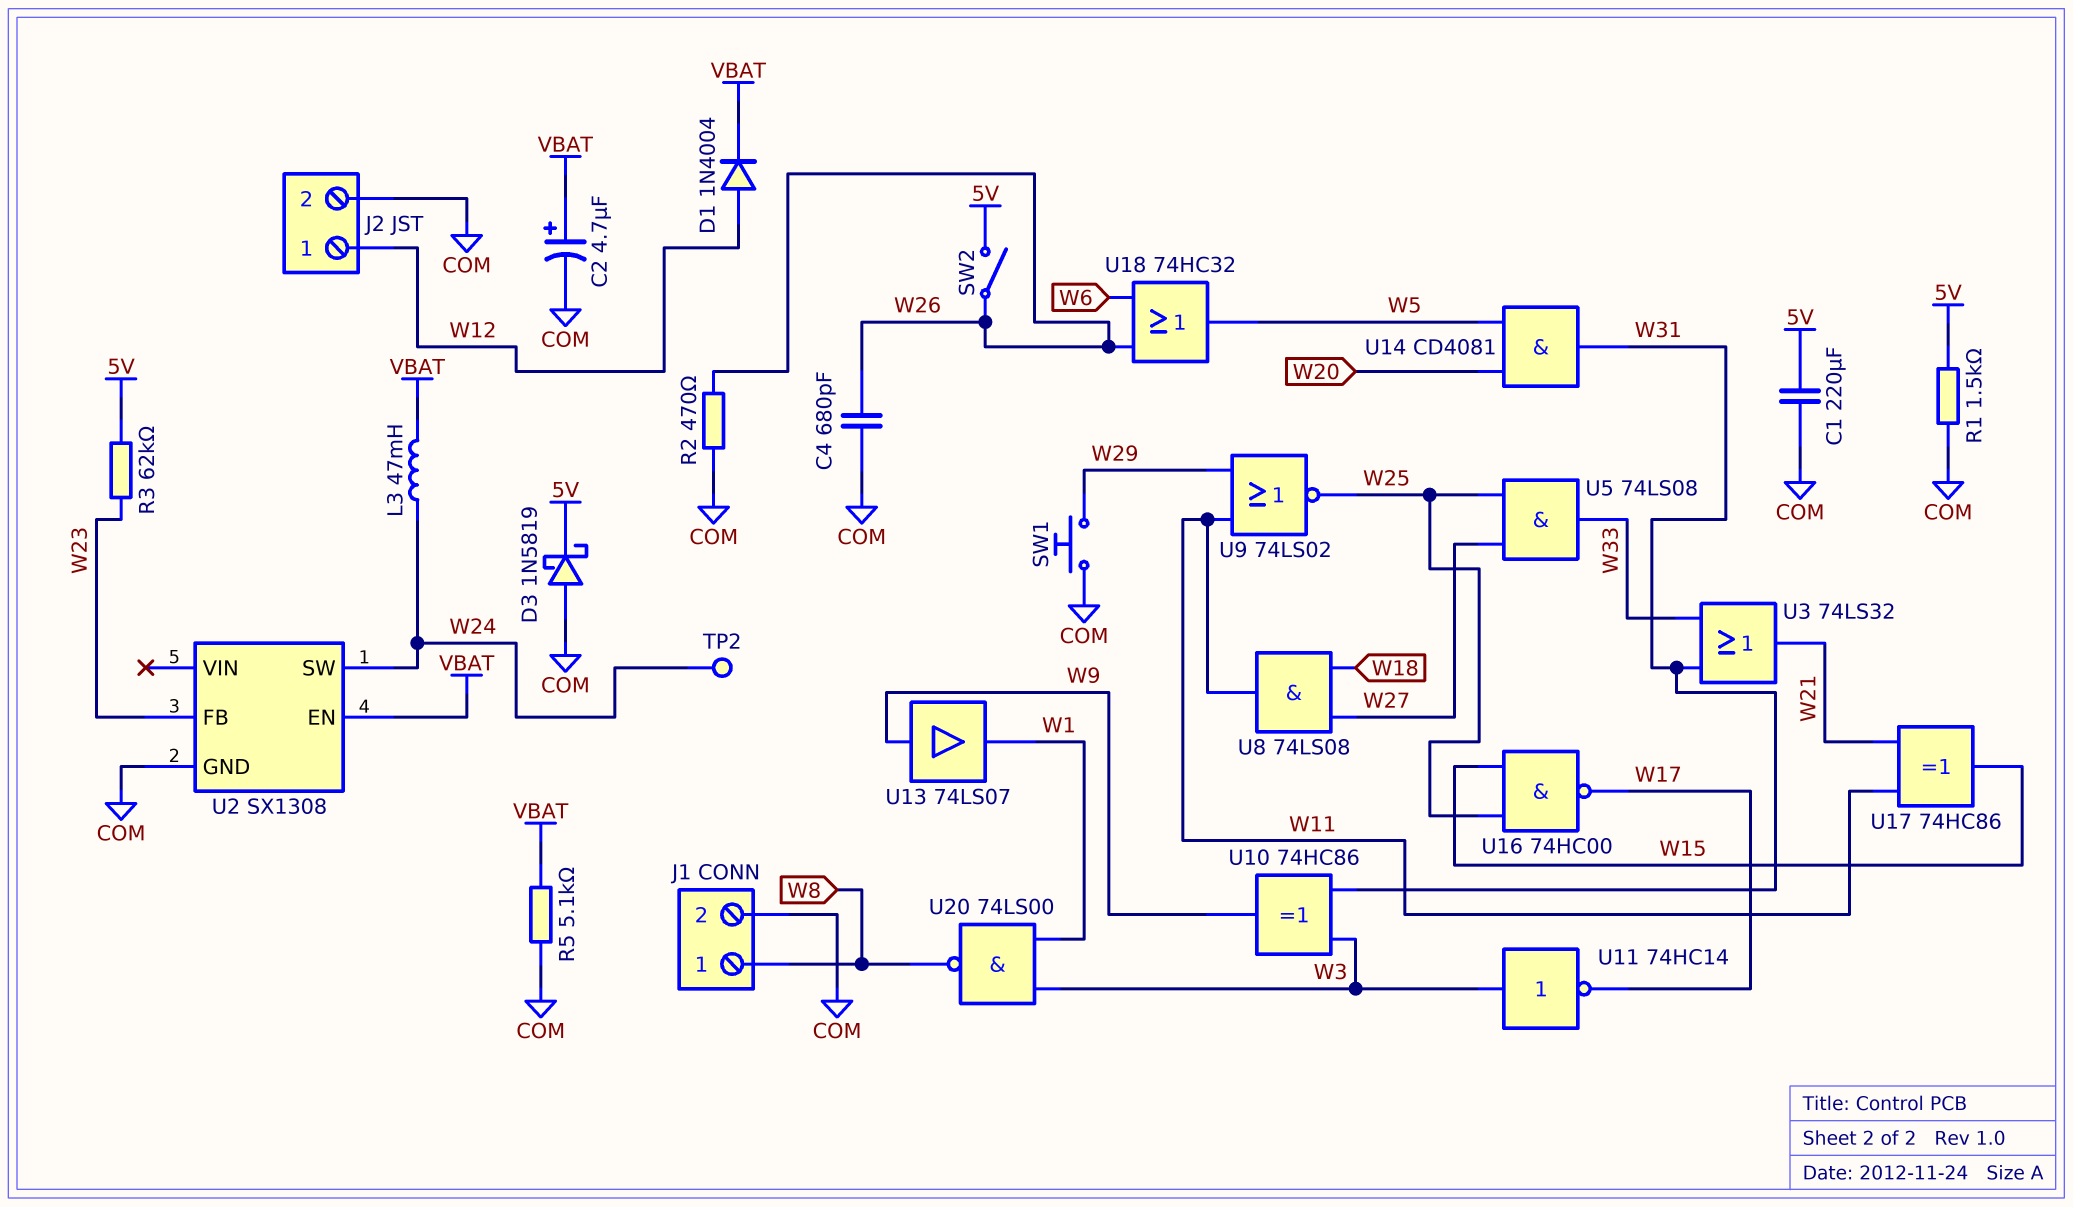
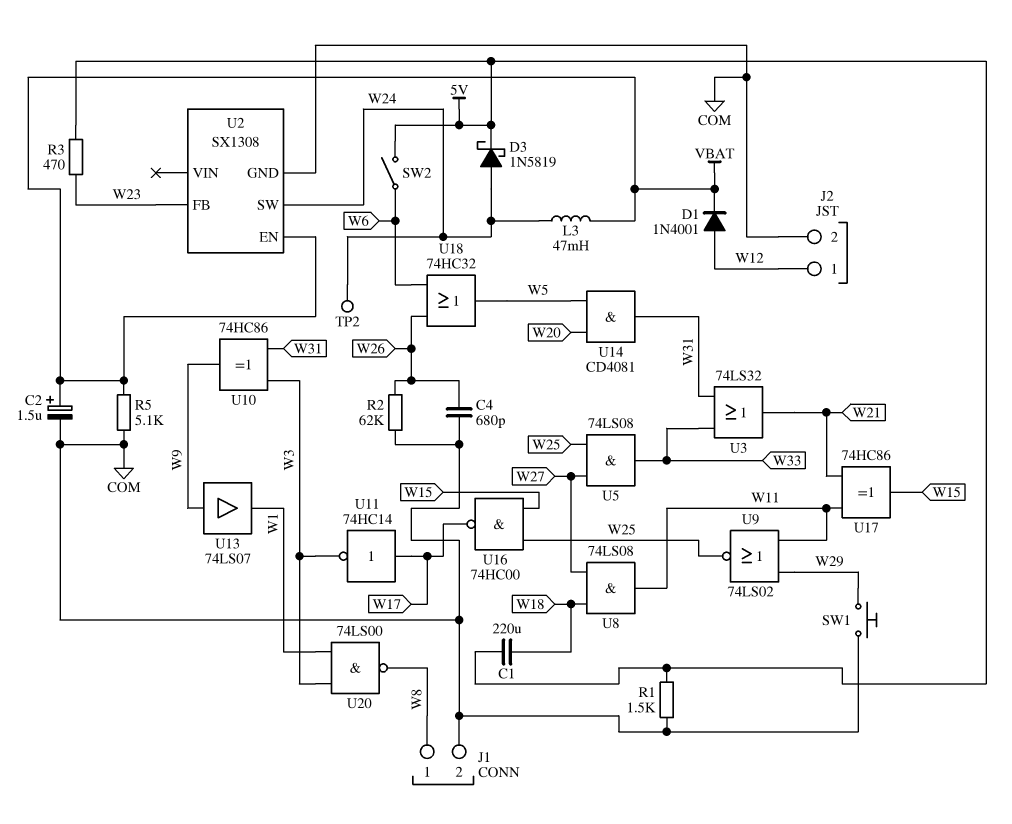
C1: 220uF (5V, COM) -> 220uF (5V, W18)
C2: 4.7uF (plus VBAT, minus COM) -> 1.5uF (plus VBAT, minus COM)
D1: diode 1N4004 (A W12, K VBAT) -> diode 1N4001 (A W12, K VBAT)
D3: schottky 1N5819 (A COM, K 5V) -> schottky 1N5819 (A W24, K 5V)
R2: 470 (COM, W26) -> 62k (COM, W26)
R3: 62k (5V, W23) -> 470 (5V, W23)
SW2: switch (5V, W26) -> switch (5V, W6)
U11: NOT 74HC14 (in W3, out W17) -> NOT 74HC14 (in W17, out W3)

